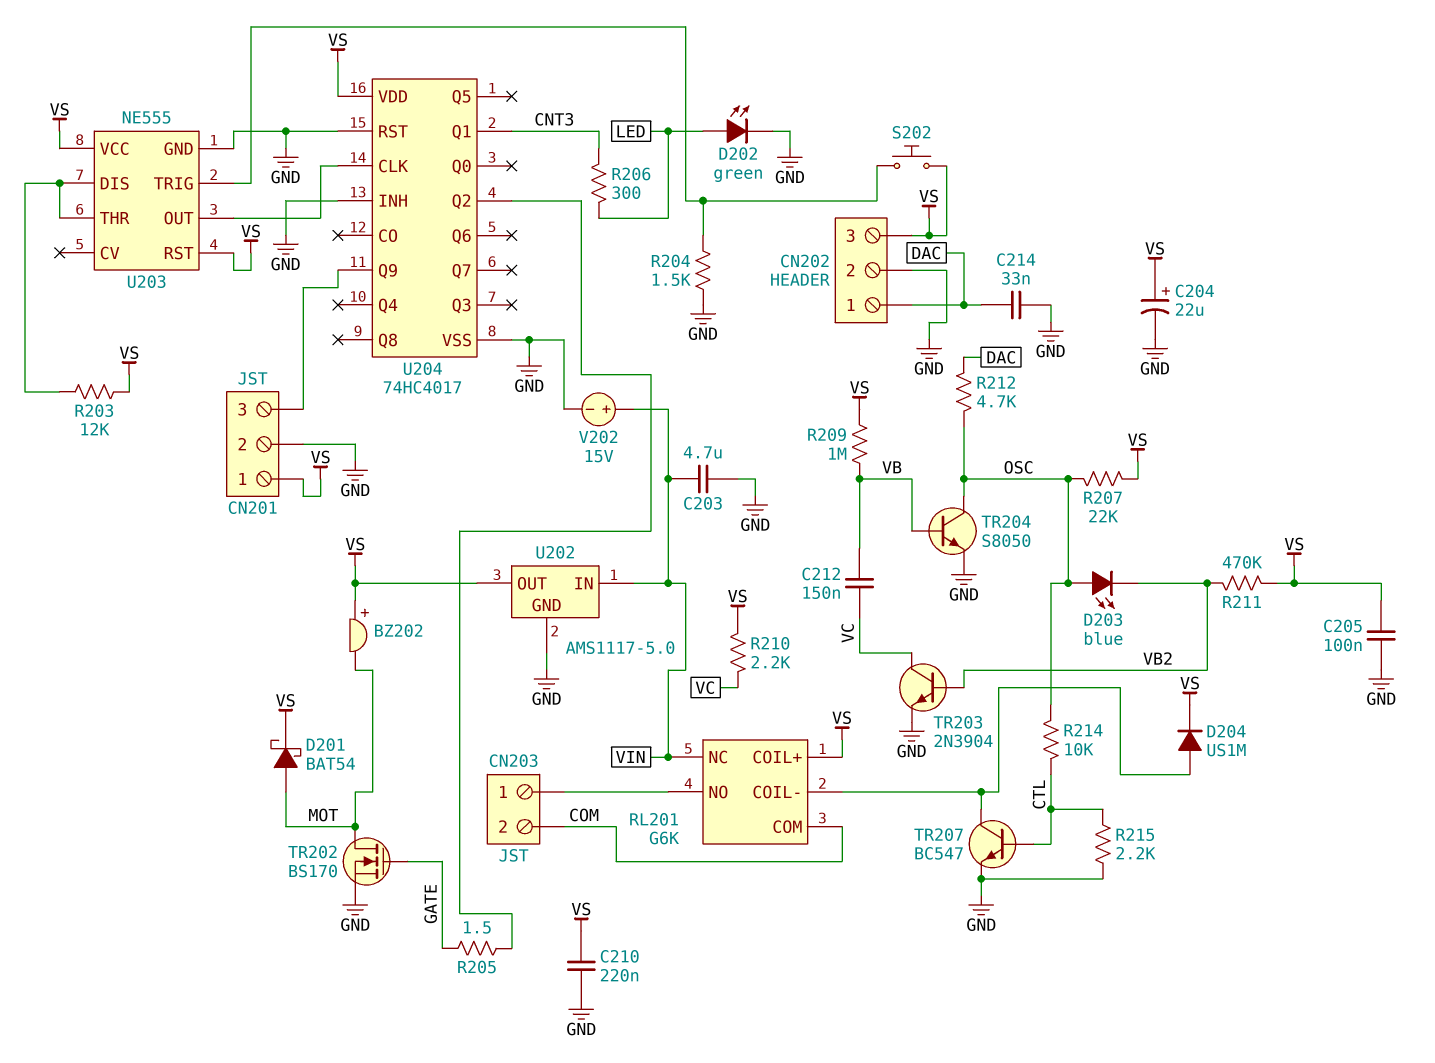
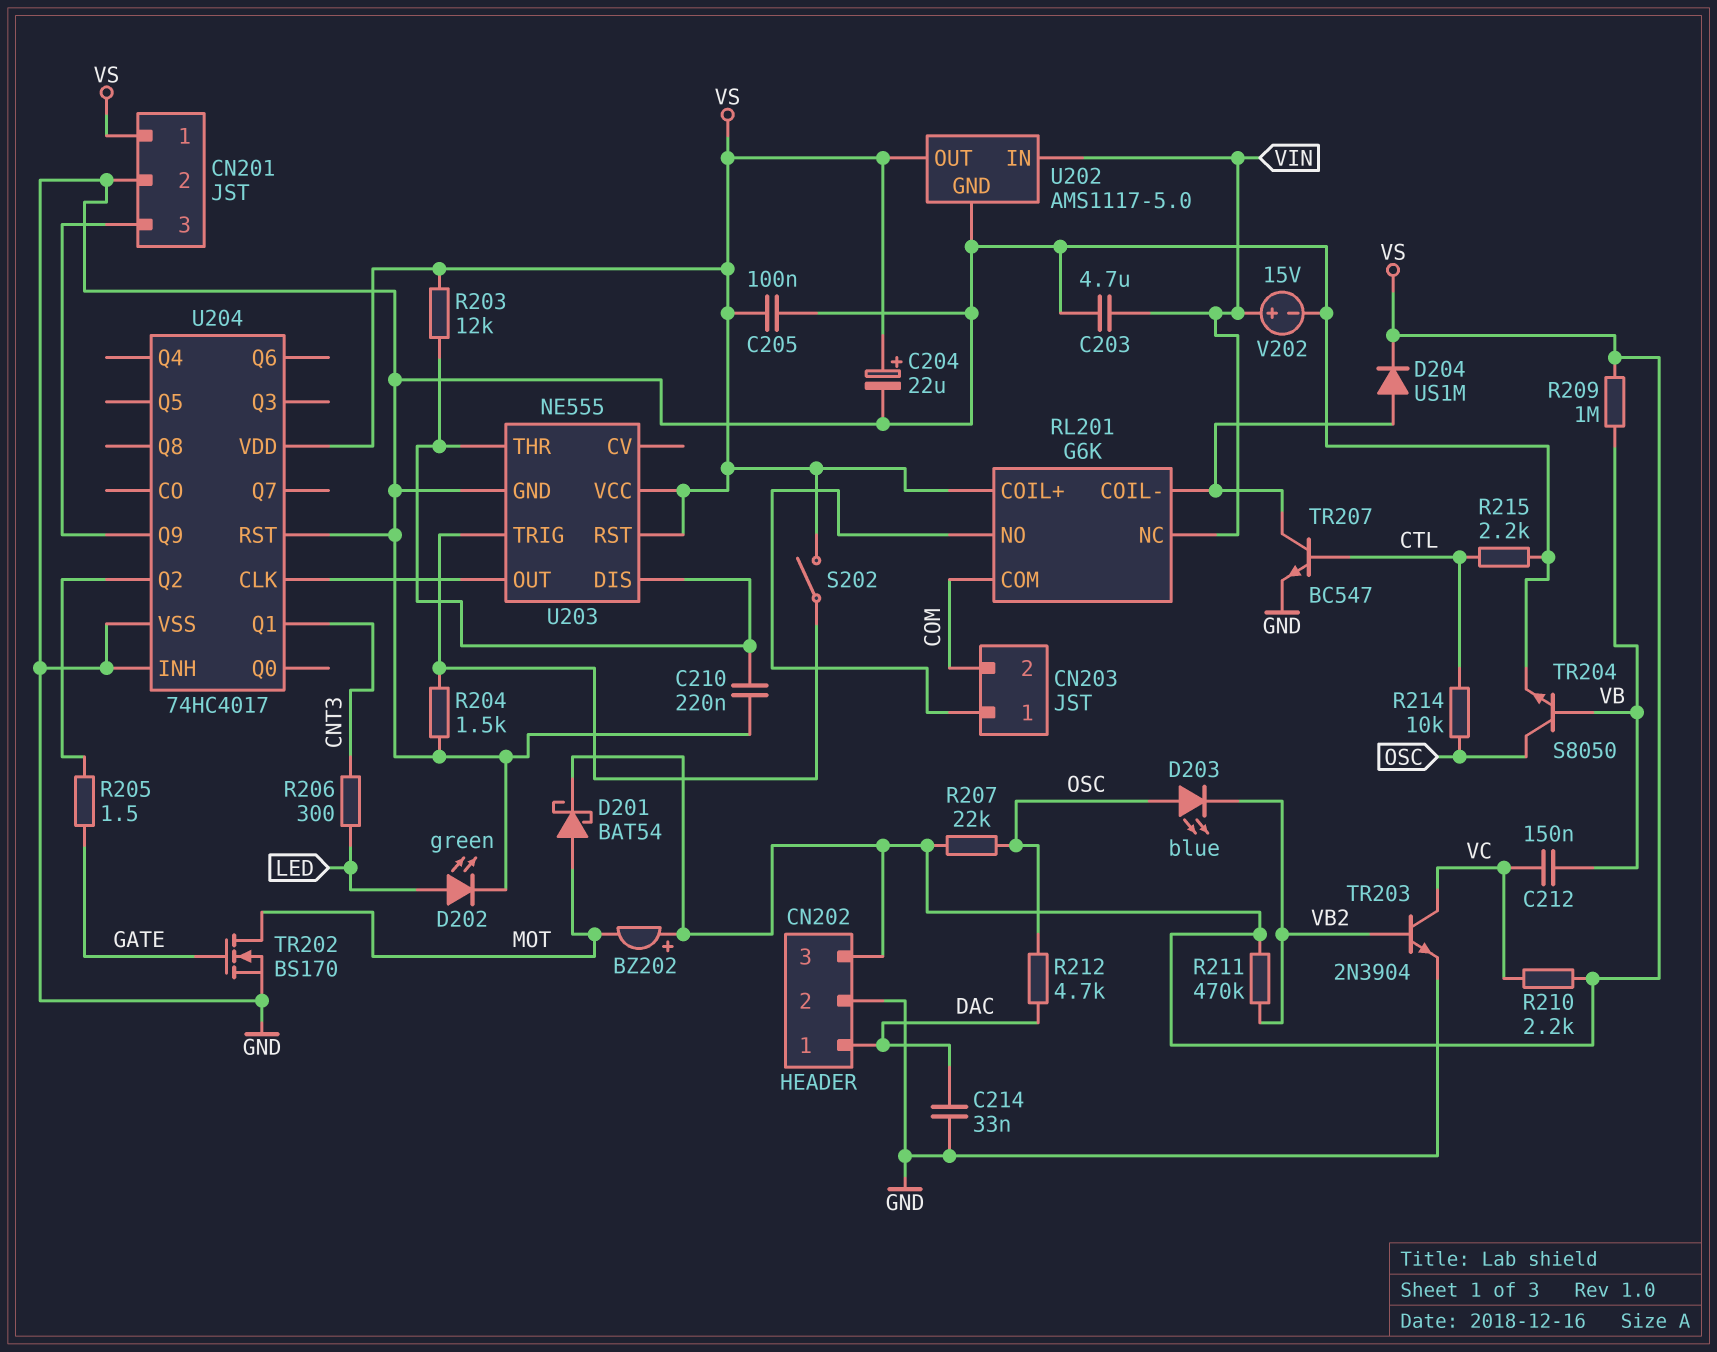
C210: 220nF (GND, VS) -> 220nF (GND, U203/DIS)
S202: button (U203/TRIG, VS) -> switch (U203/TRIG, VS)

